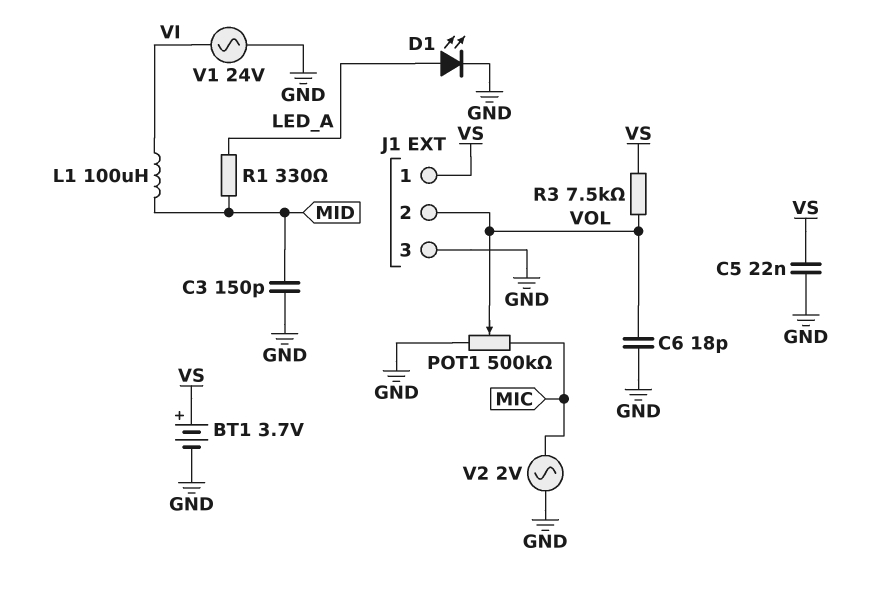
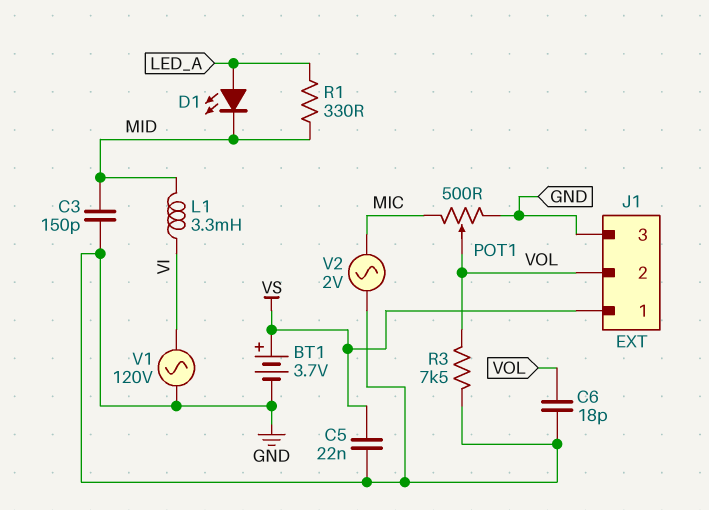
D1: LED (A LED_A, K GND) -> LED (A LED_A, K MID)
L1: 100uH (MID, VI) -> 3.3mH (MID, VI)
POT1: 500k (GND, MIC, wiper VOL) -> 500 (GND, MIC, wiper VOL)
R3: 7.5k (VOL, VS) -> 7.5k (GND, VOL)
V1: AC 24V (GND, VI) -> AC 120V (GND, VI)

